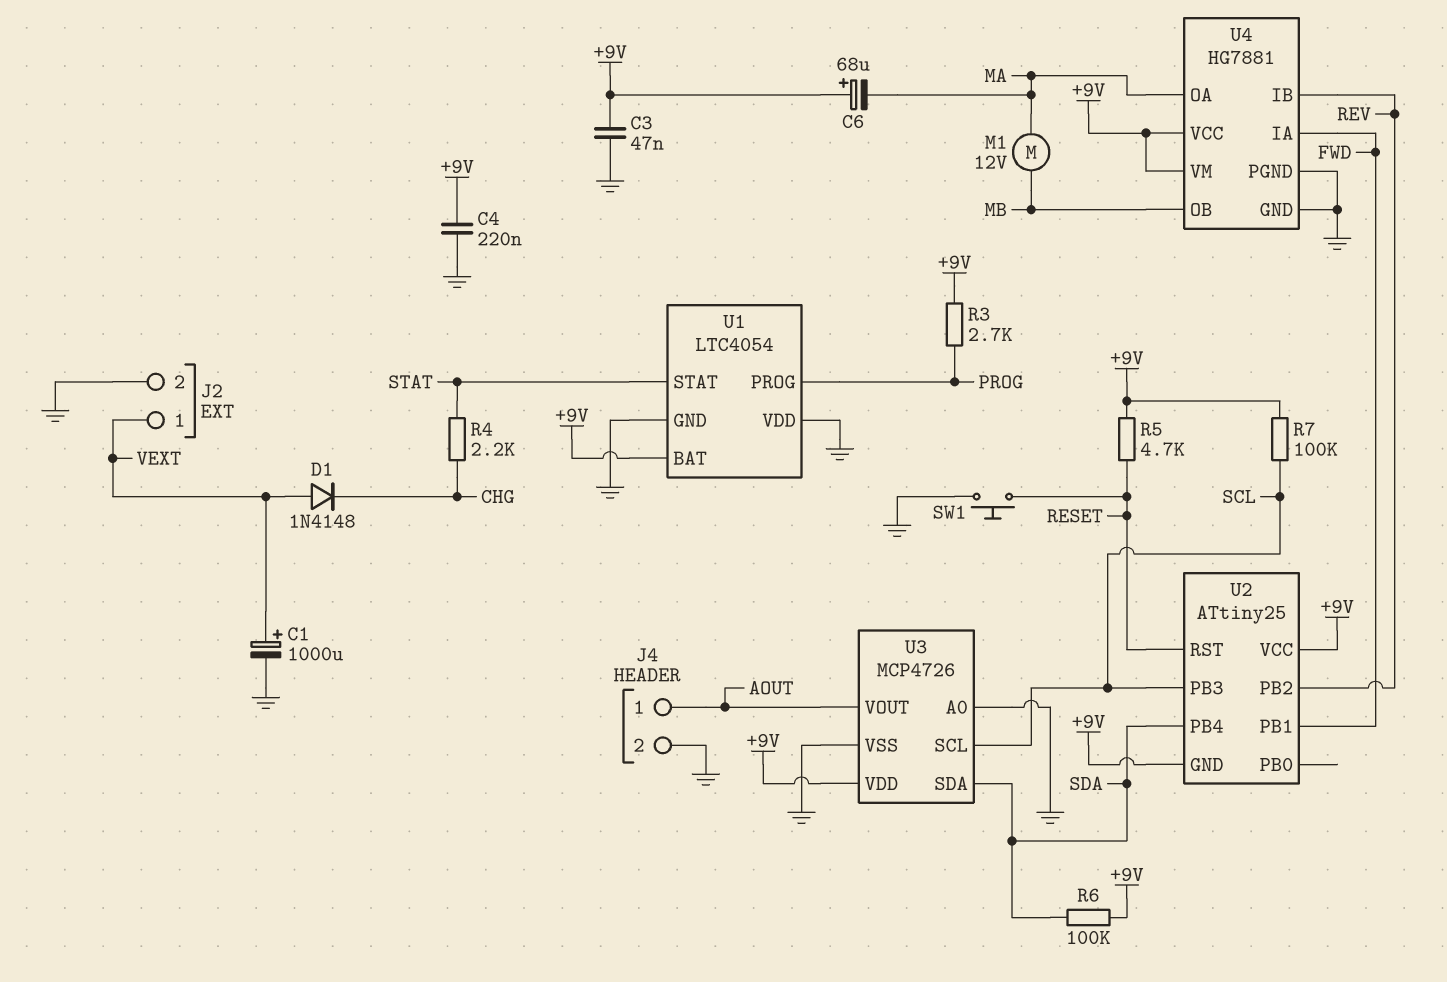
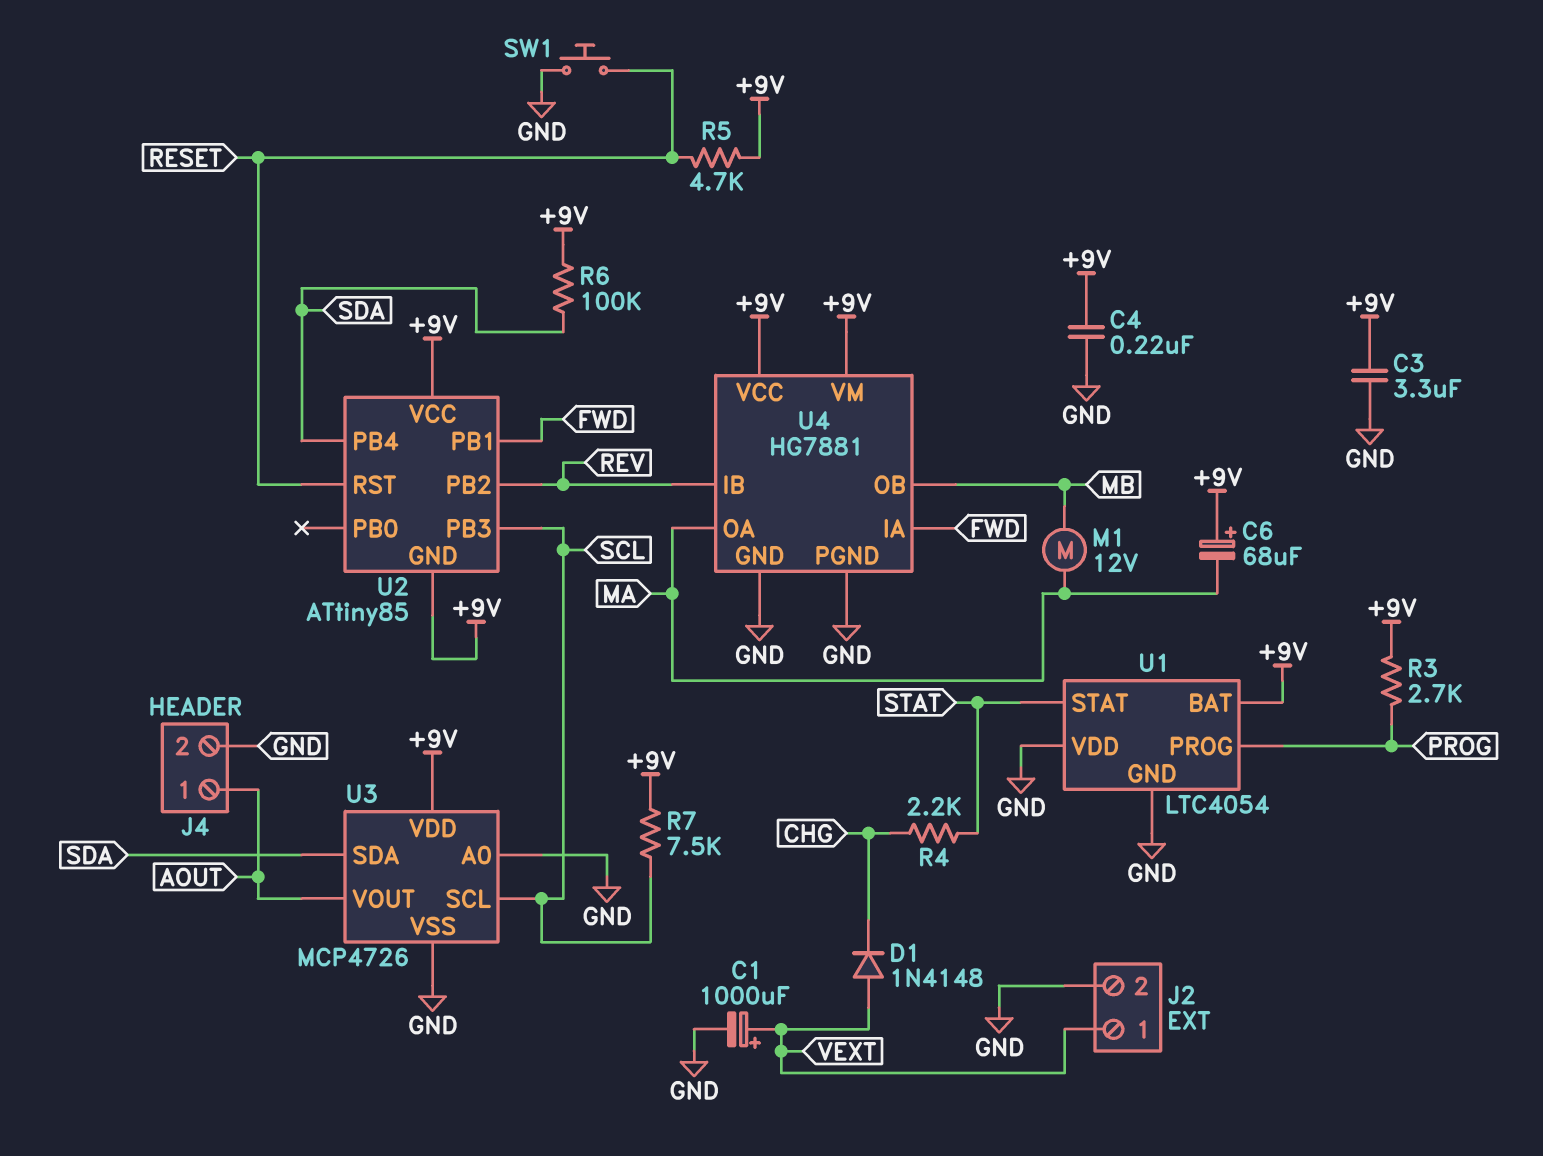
C3: 47nF (+9V, GND) -> 3.3uF (+9V, GND)
R7: 100k (+9V, SCL) -> 7.5k (+9V, SCL)
U2: ATtiny25 -> ATtiny85

